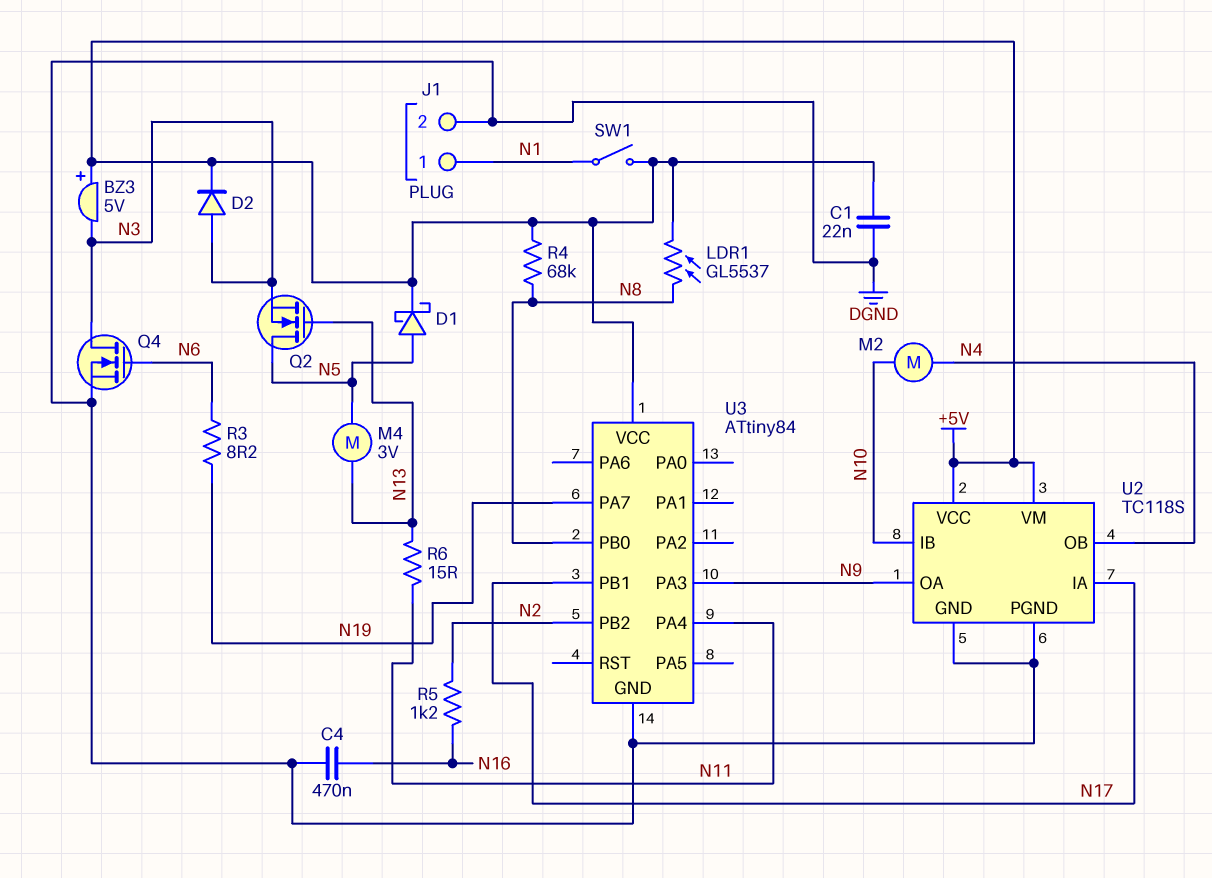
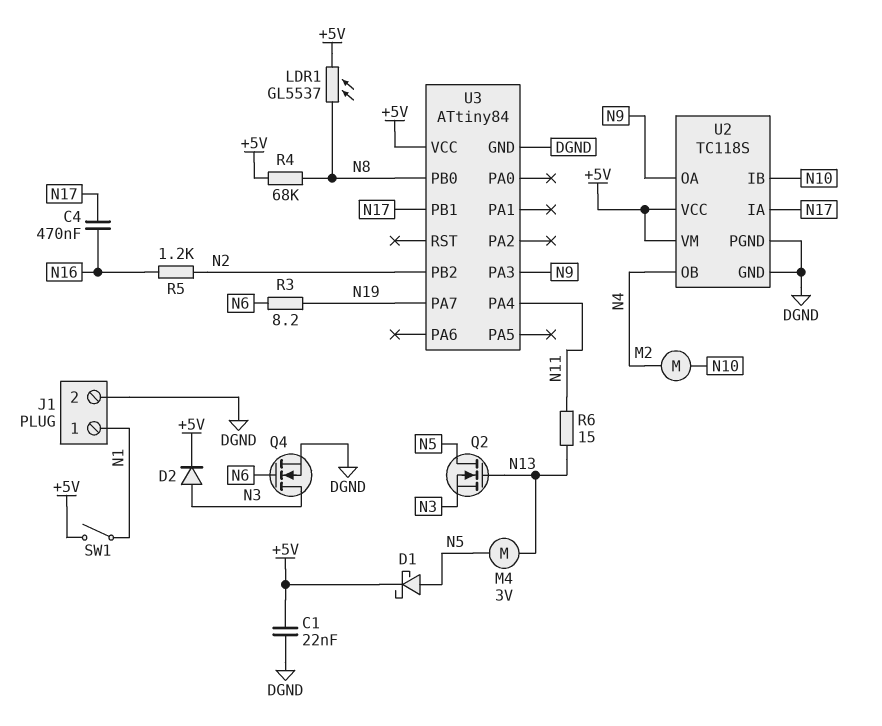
BZ3: buzzer 5V (plus +5V, minus N3) -> none
C4: 470nF (DGND, N16) -> 470nF (N16, N17)

